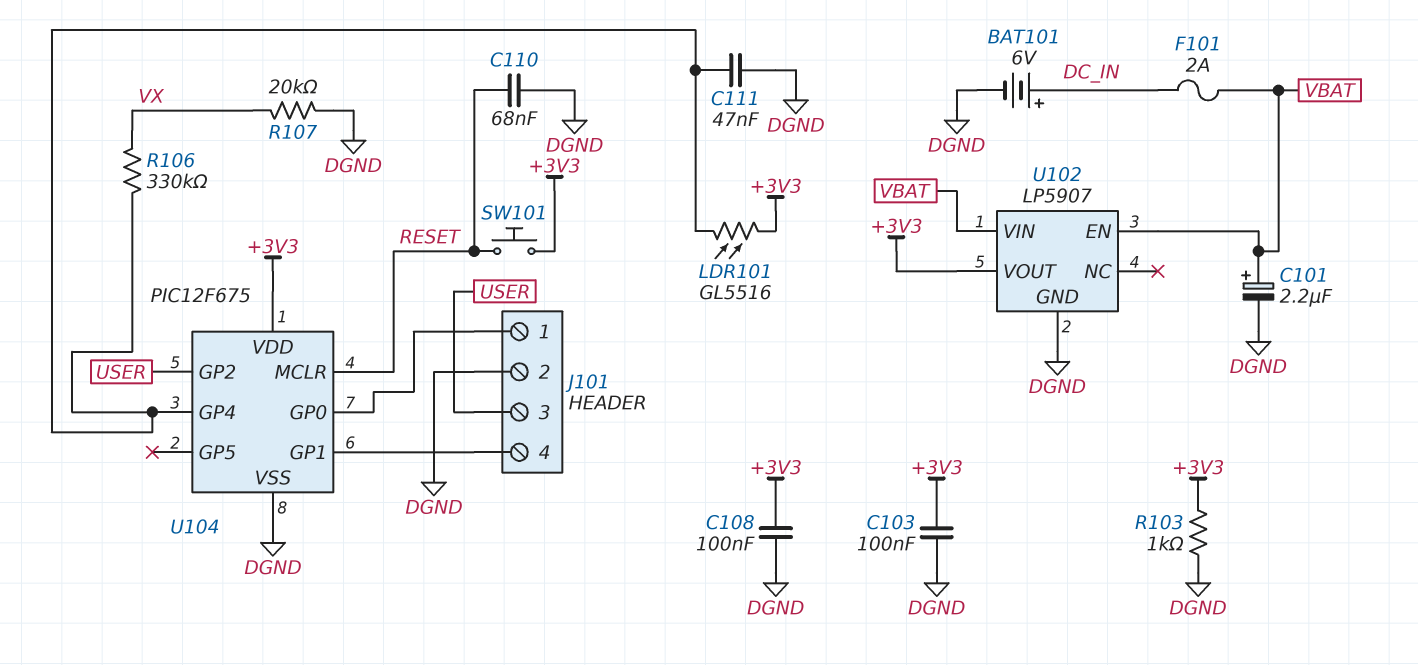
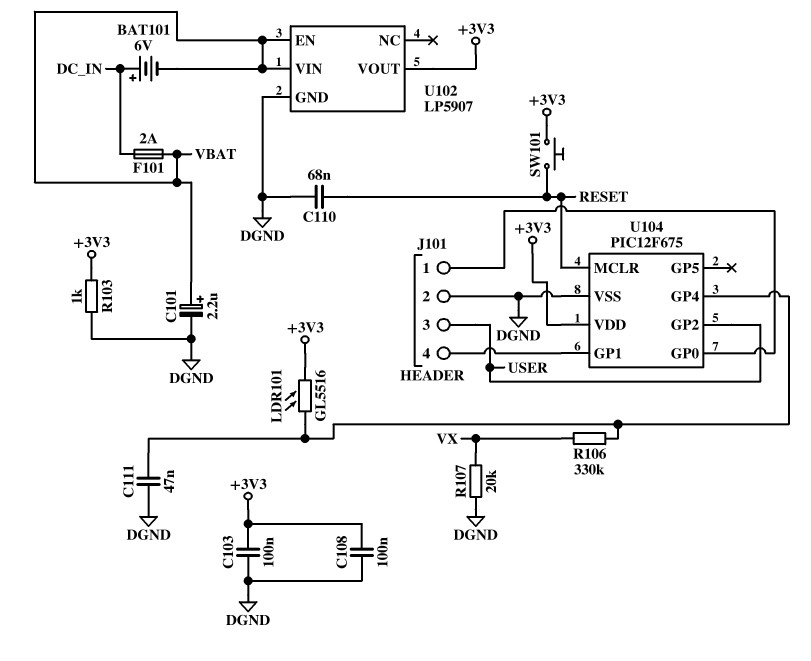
BAT101: 6V (plus DC_IN, minus DGND) -> 6V (plus DC_IN, minus VBAT)

